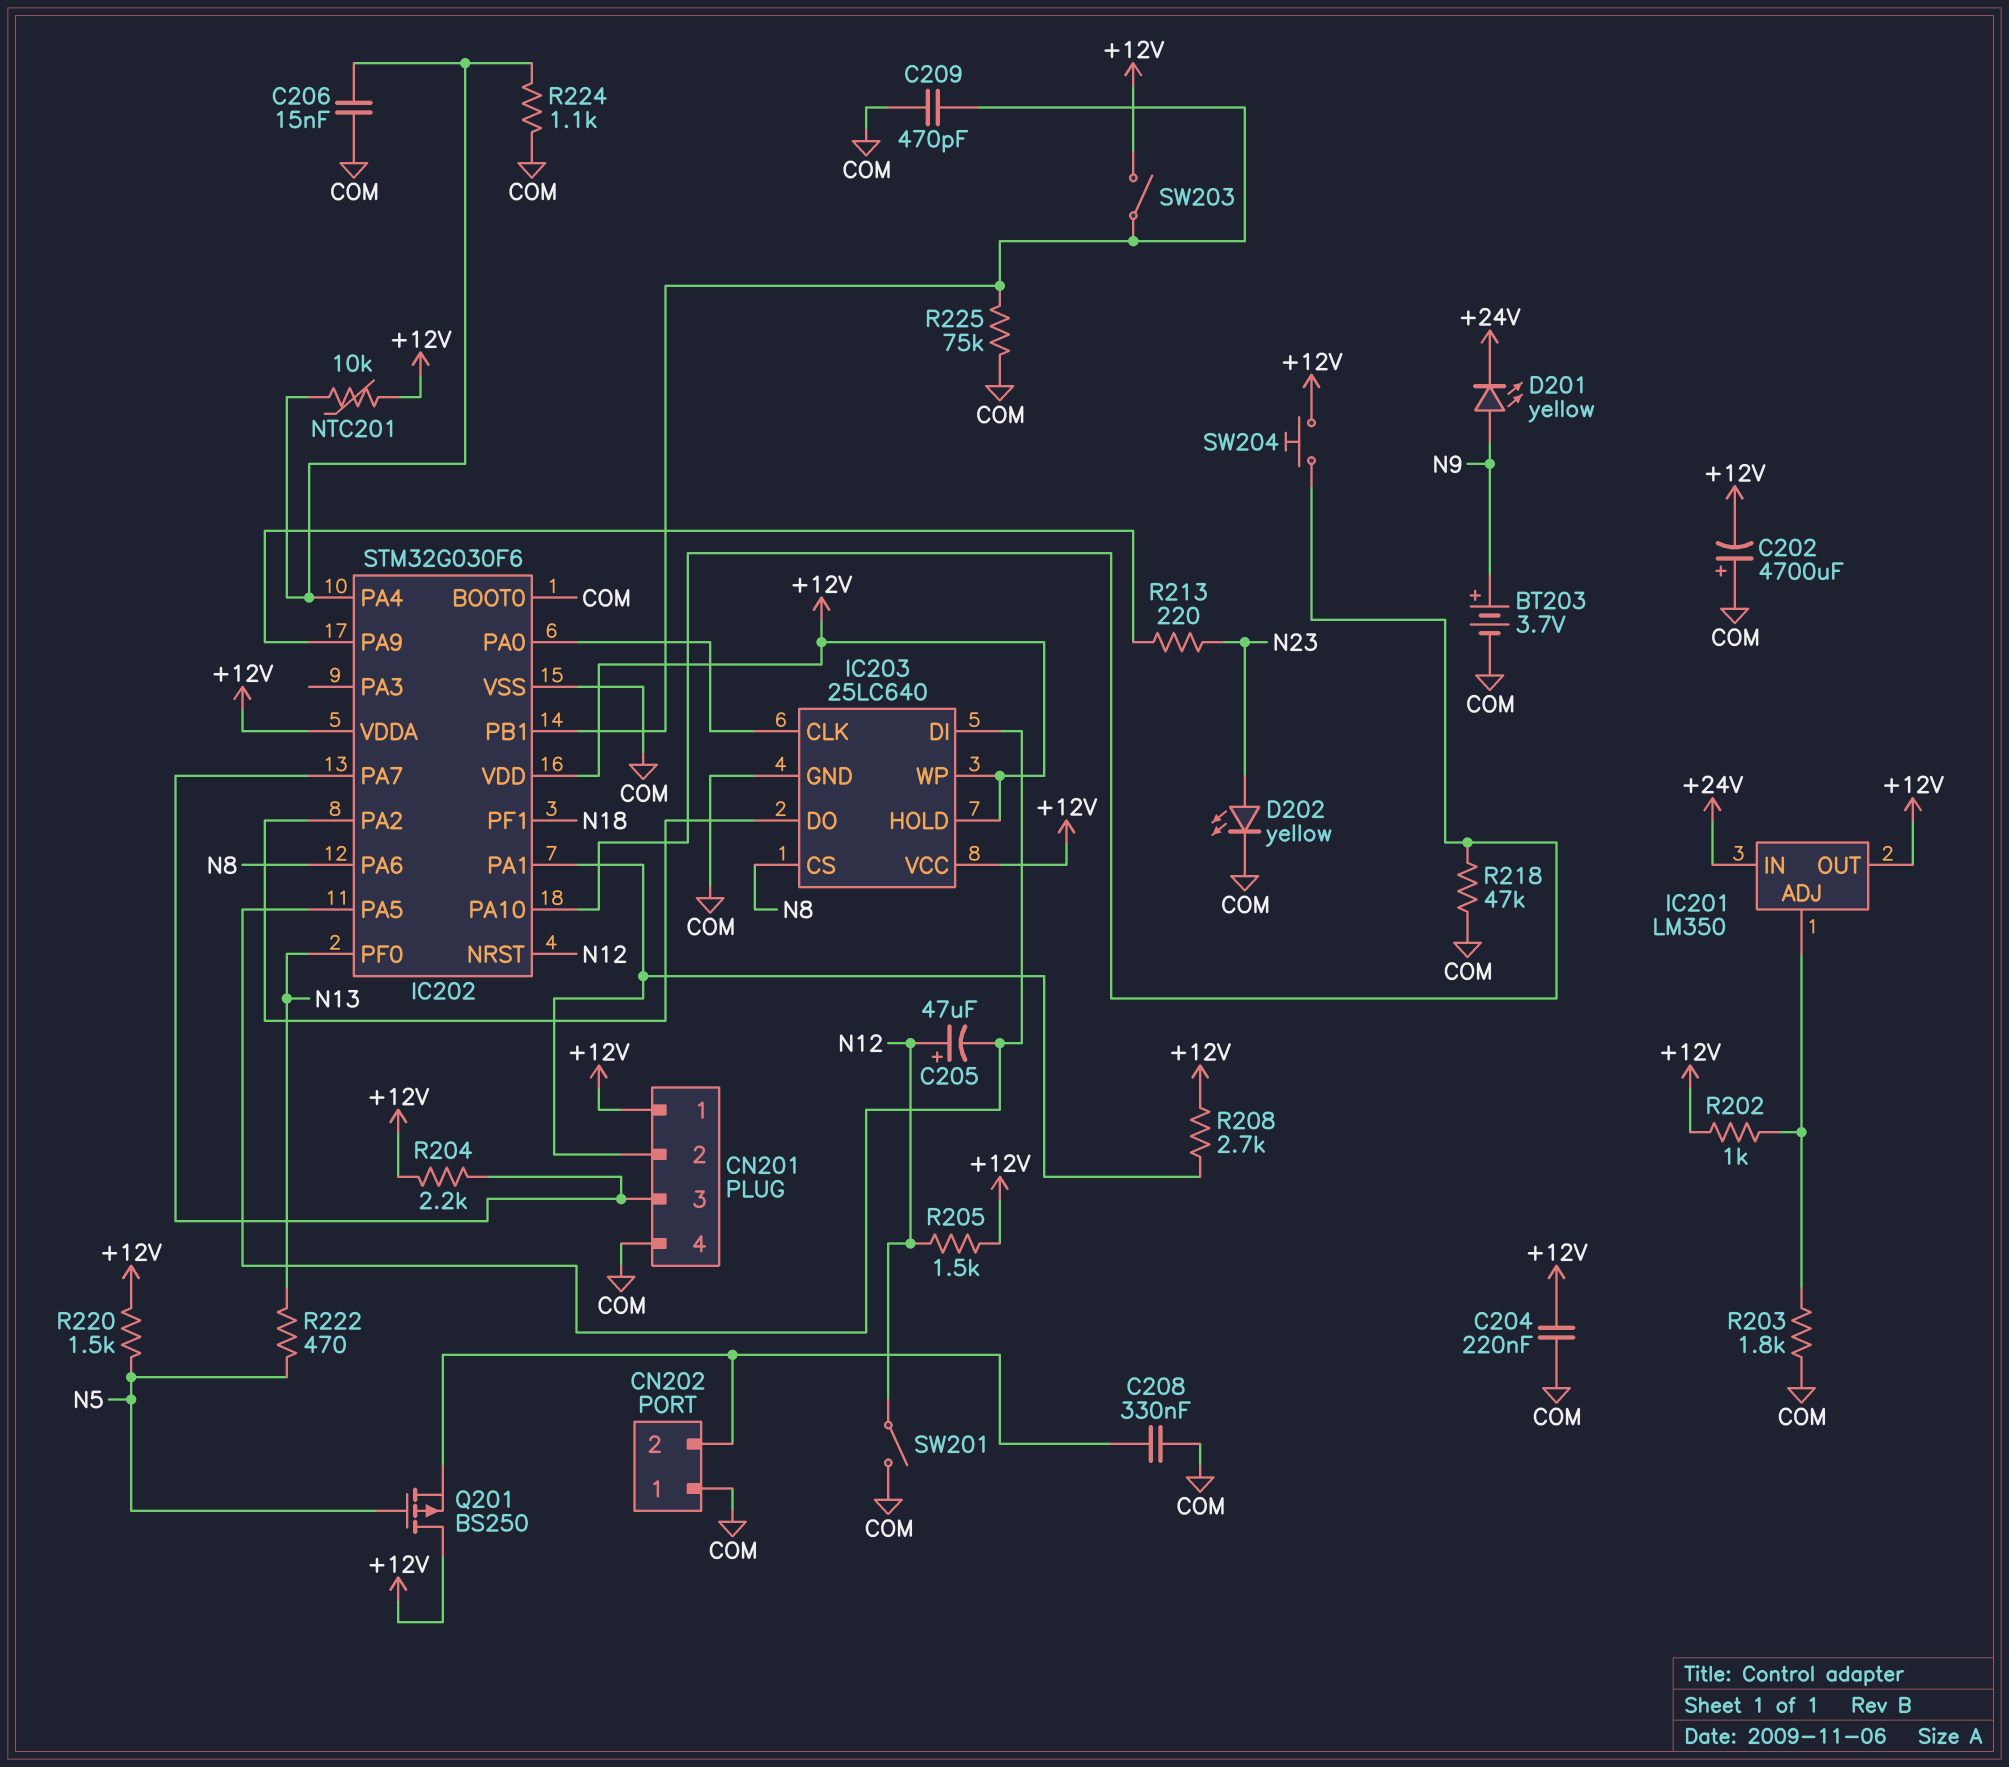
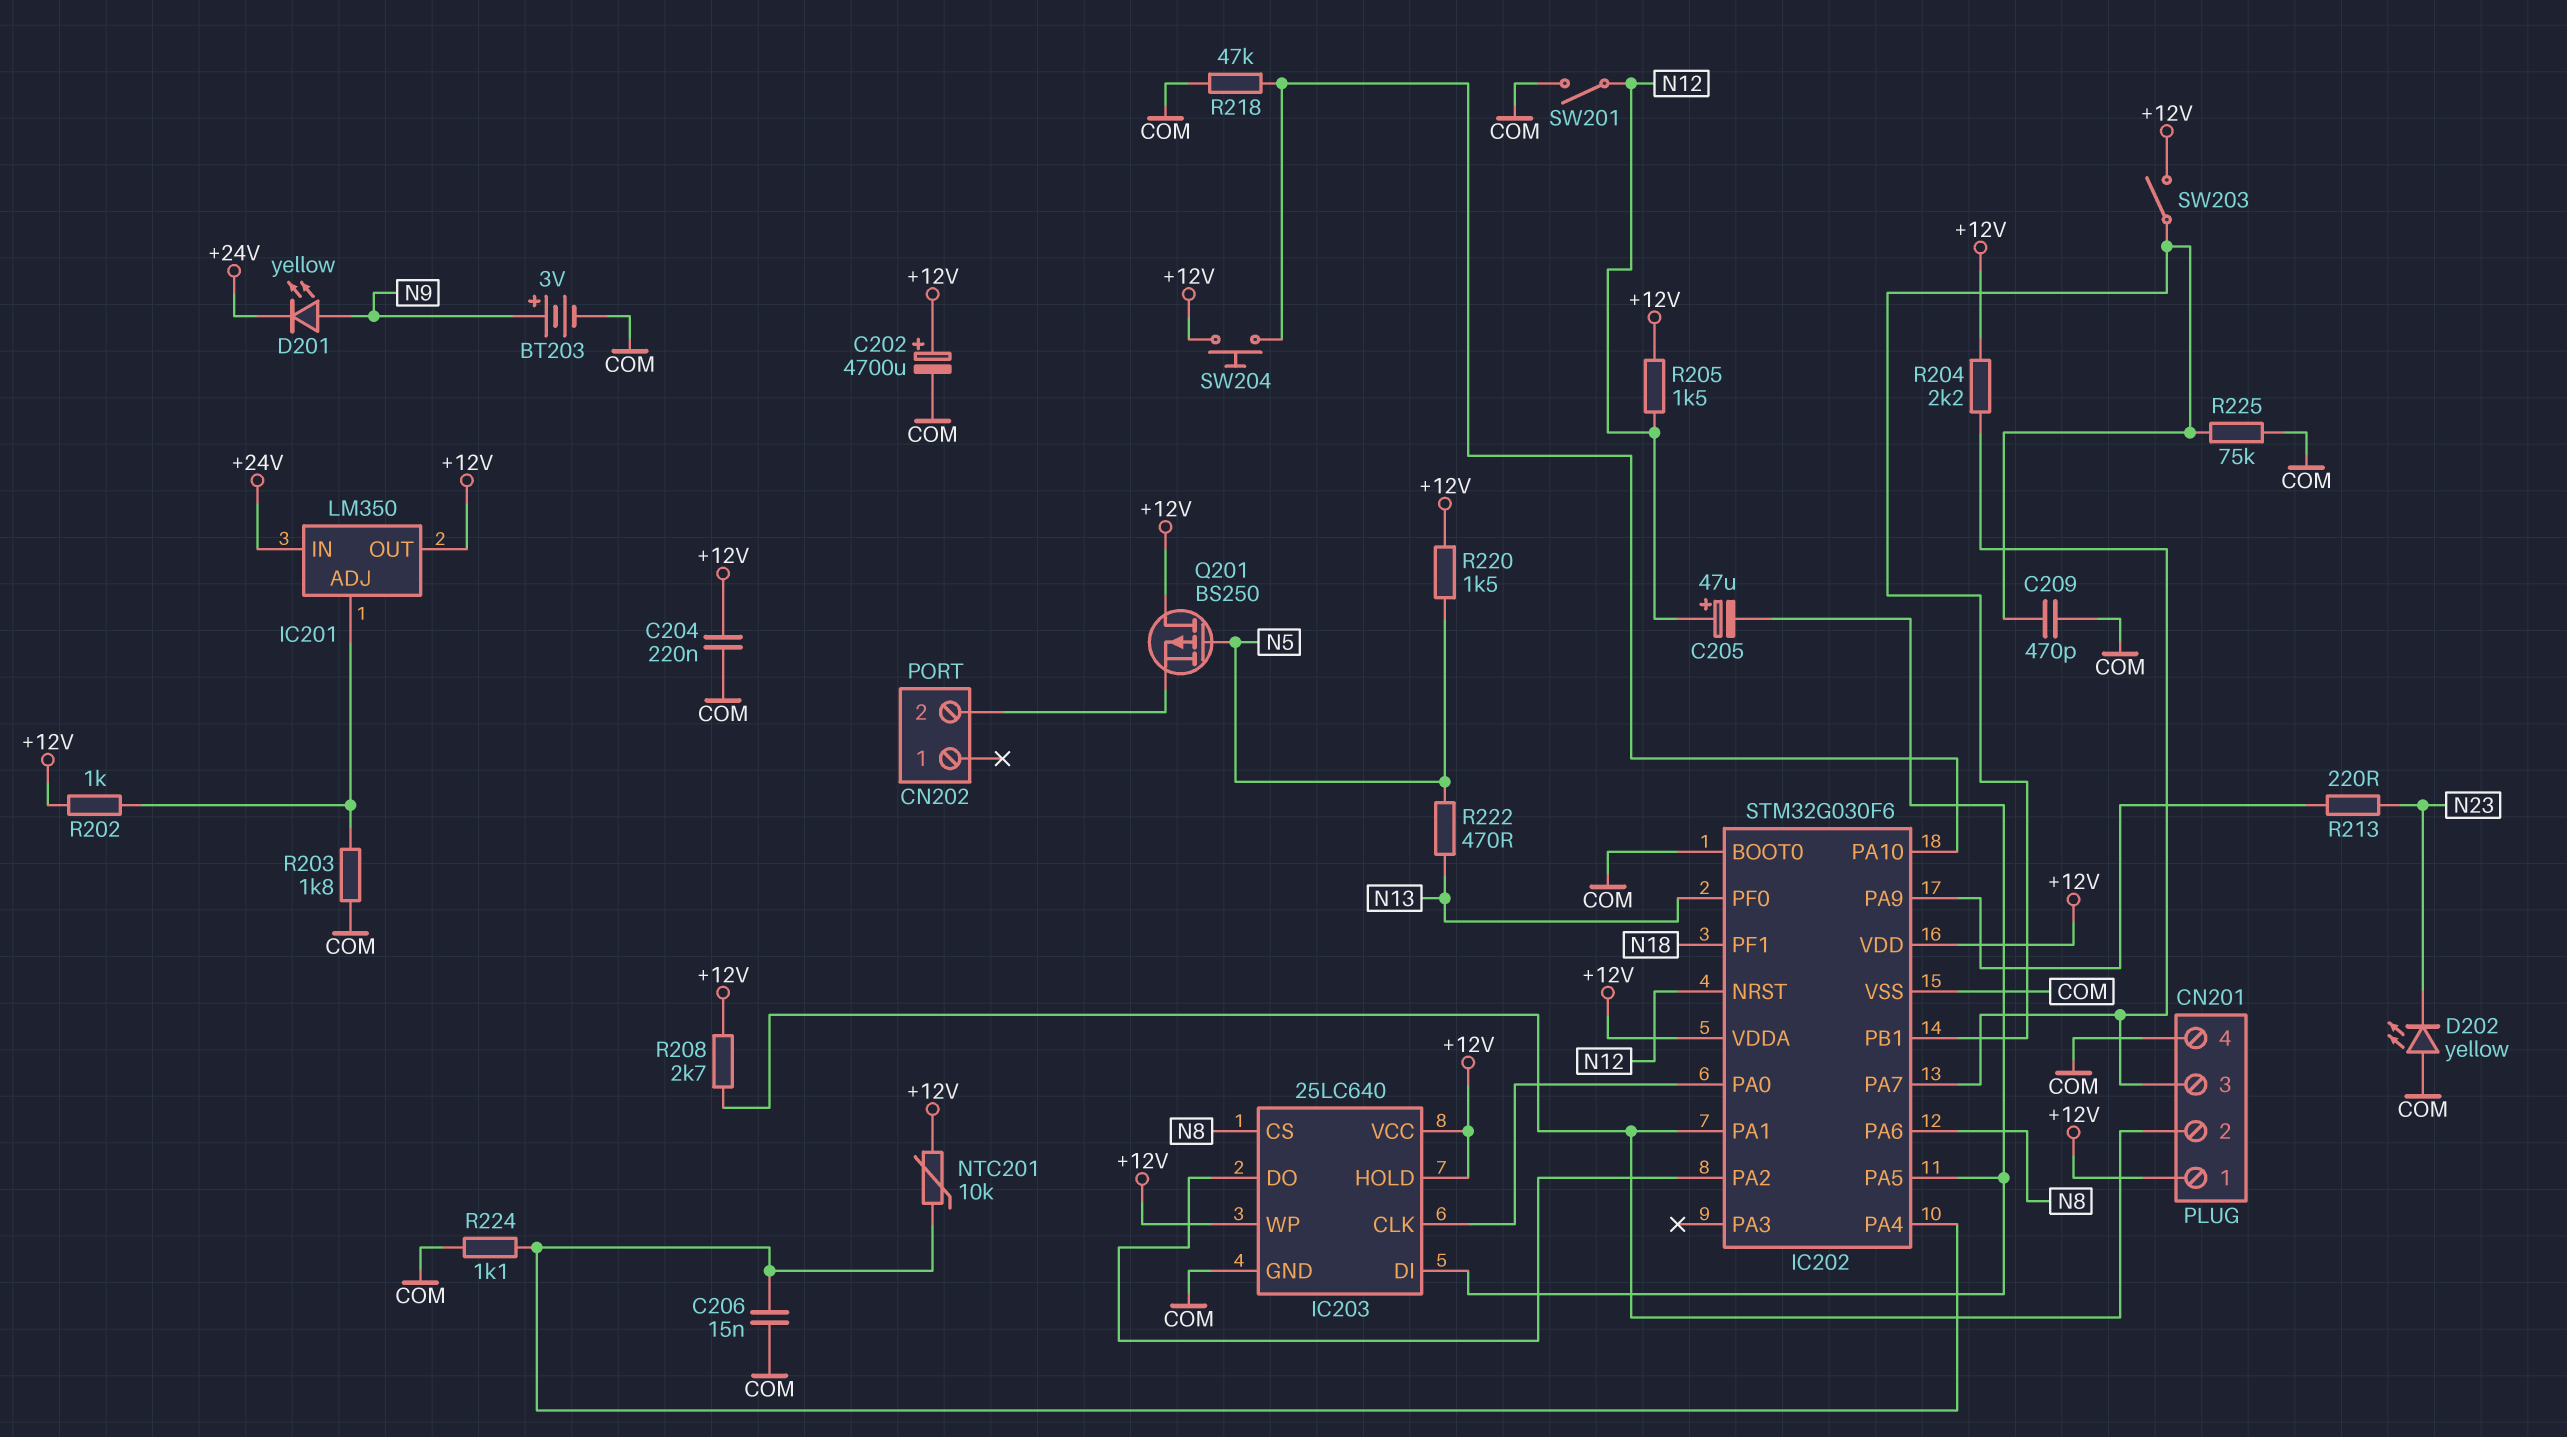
BT203: 3.7V (plus N9, minus COM) -> 3V (plus N9, minus COM)
C202: 4700uF (plus COM, minus +12V) -> 4700uF (plus +12V, minus COM)
C208: 330nF (CN202/2, COM) -> none
CN202 pin 1: COM -> none
D202: LED yellow (A N23, K COM) -> LED yellow (A COM, K N23)

